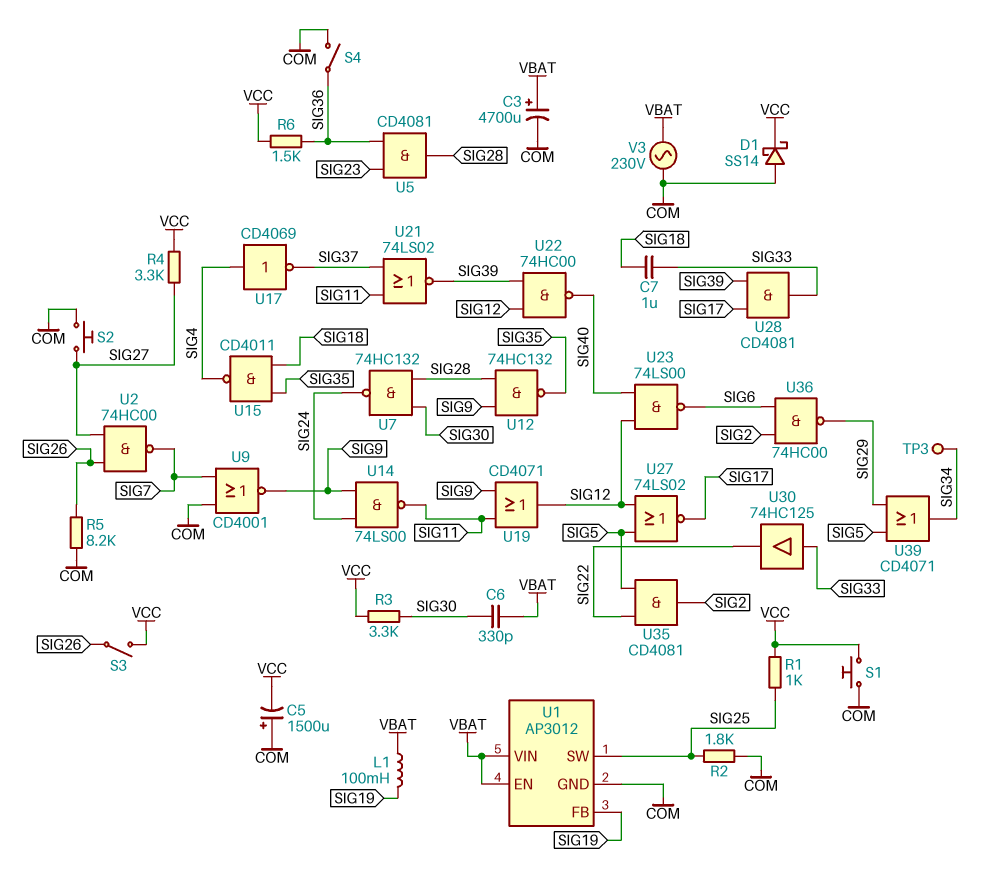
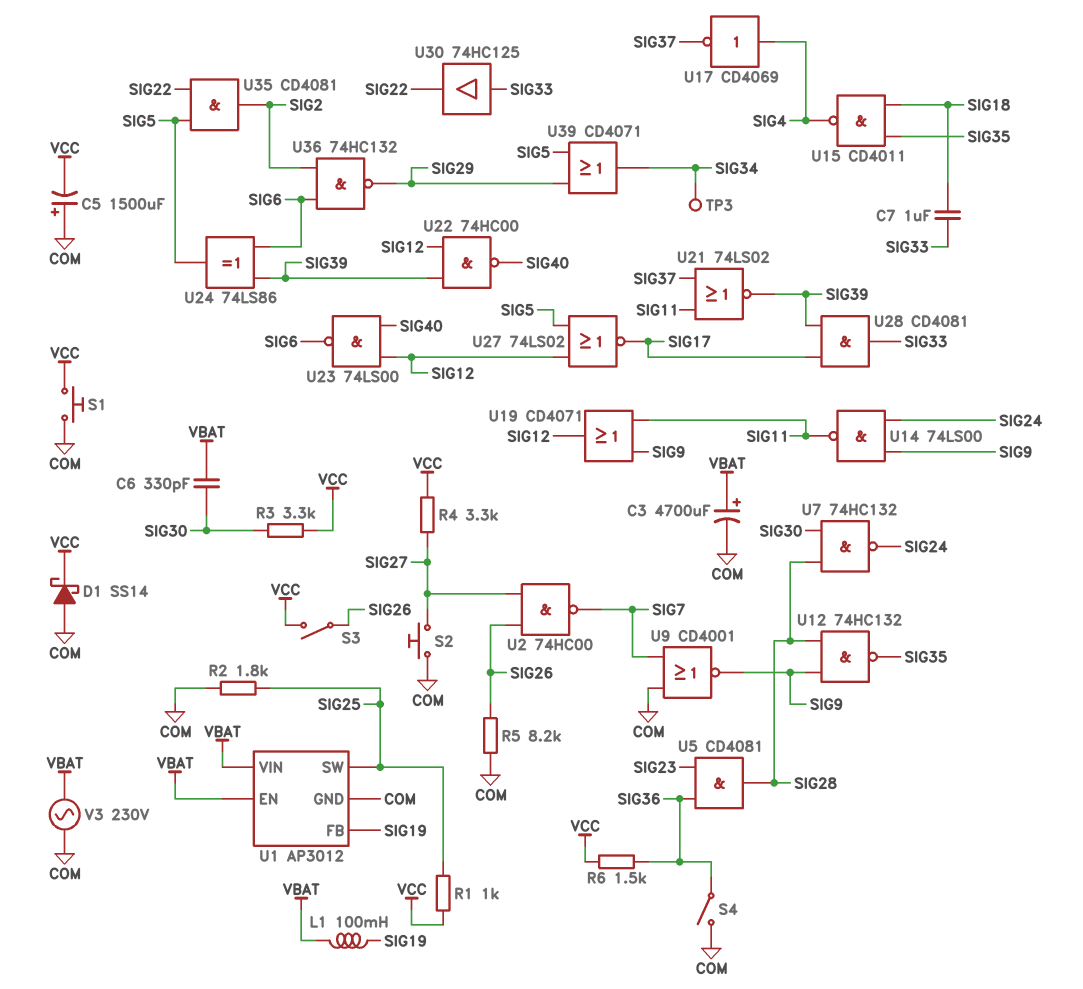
U24: none -> XOR 74LS86 (in SIG6, in SIG39, out SIG5)
U36: NAND 74HC00 (in SIG2, in SIG6, out SIG29) -> NAND 74HC132 (in SIG2, in SIG6, out SIG29)

